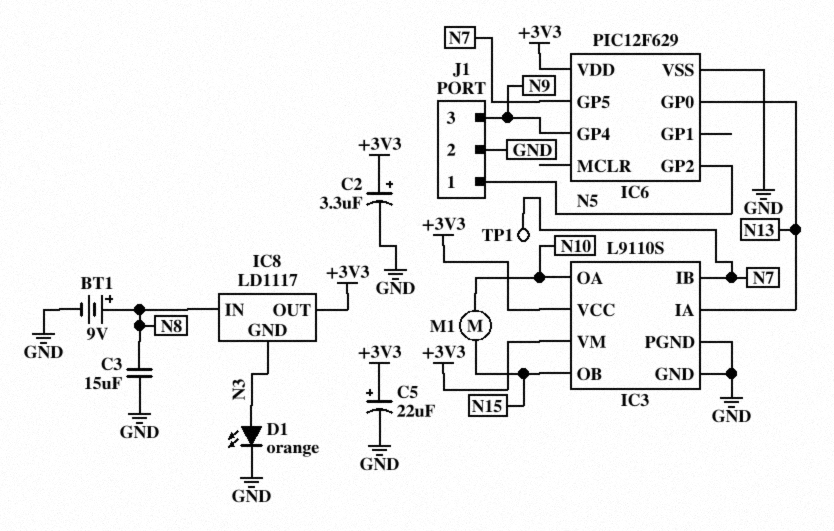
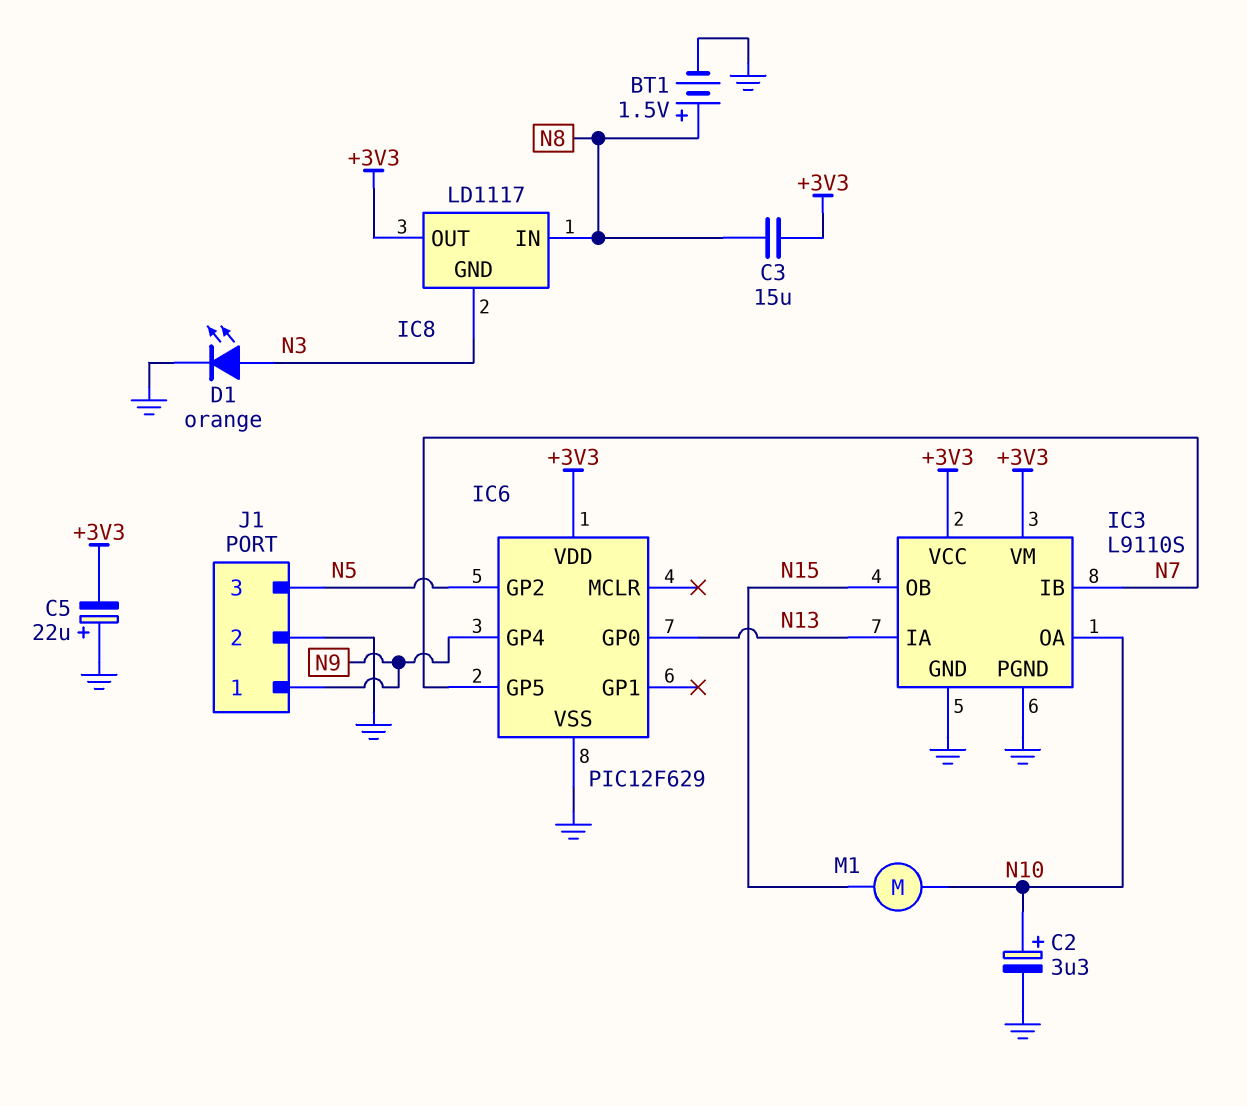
BT1: 9V (plus N8, minus GND) -> 1.5V (plus N8, minus GND)
C2: 3.3uF (plus +3V3, minus GND) -> 3.3uF (plus N10, minus GND)
C3: 15uF (GND, N8) -> 15uF (+3V3, N8)
C5: 22uF (plus +3V3, minus GND) -> 22uF (plus GND, minus +3V3)
J1 pin 1: N5 -> N9
J1 pin 3: N9 -> N5
TP1: test point (N7) -> none

